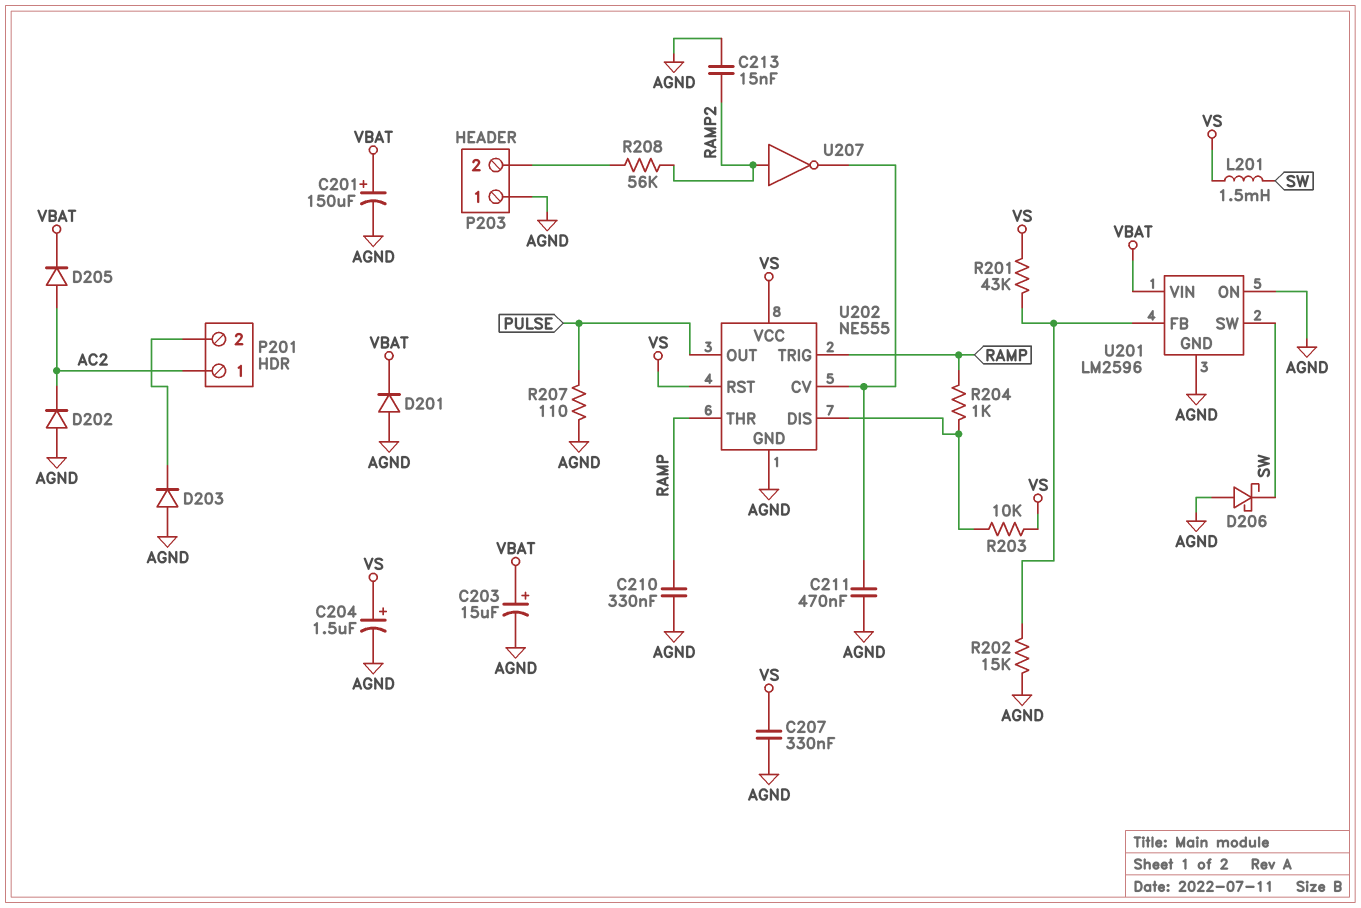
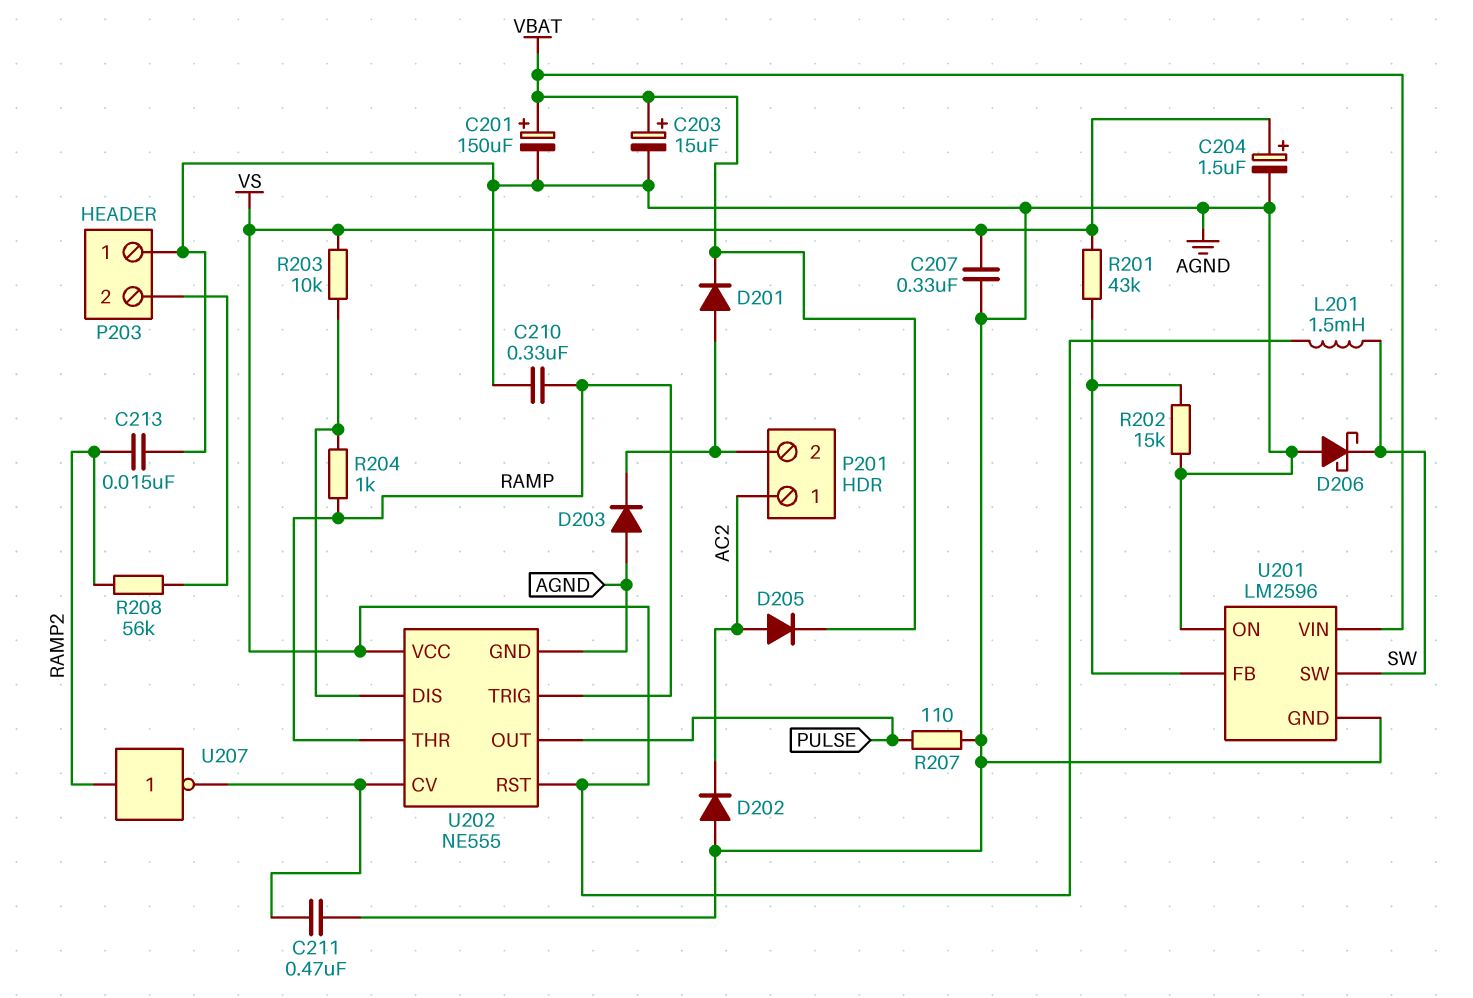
D201: diode (A AGND, K VBAT) -> diode (A P201/2, K VBAT)

